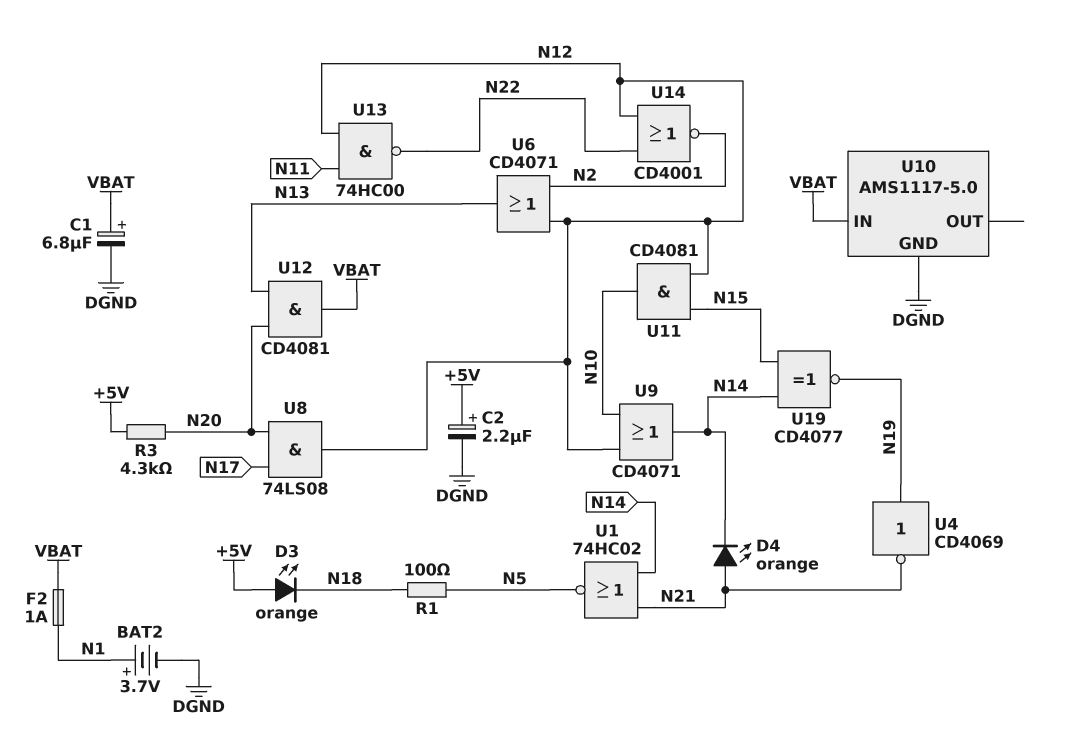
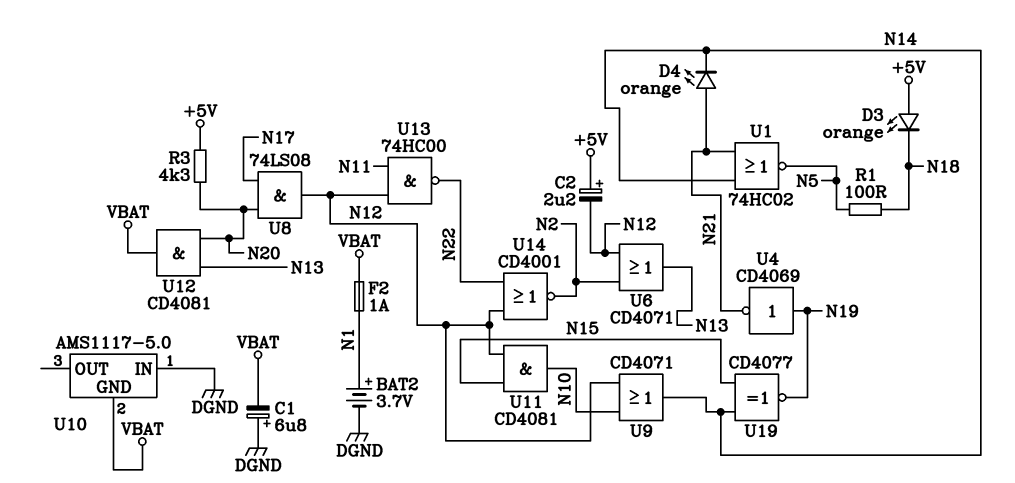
C1: 6.8uF (plus VBAT, minus DGND) -> 6.8uF (plus DGND, minus VBAT)
C2: 2.2uF (plus +5V, minus DGND) -> 2.2uF (plus +5V, minus N12)
U10 pin GND: DGND -> VBAT
U10 pin IN: VBAT -> DGND

